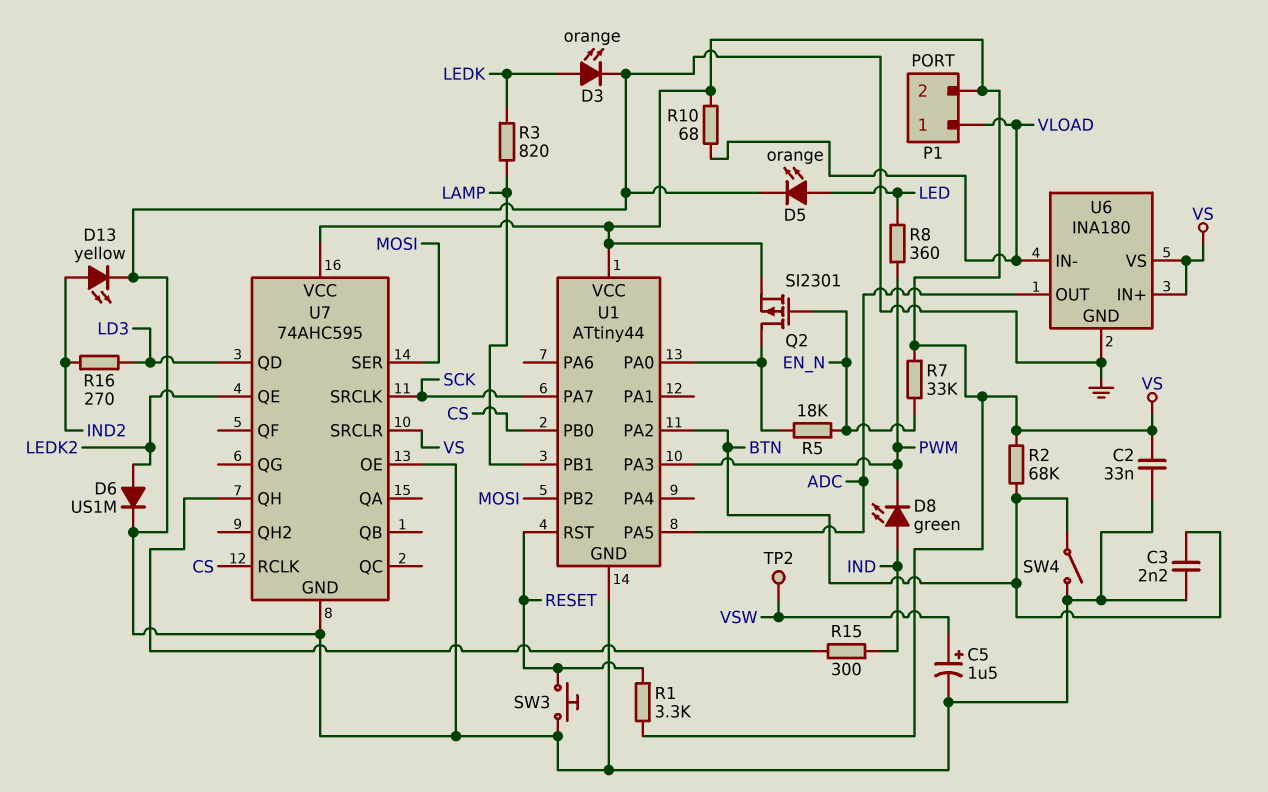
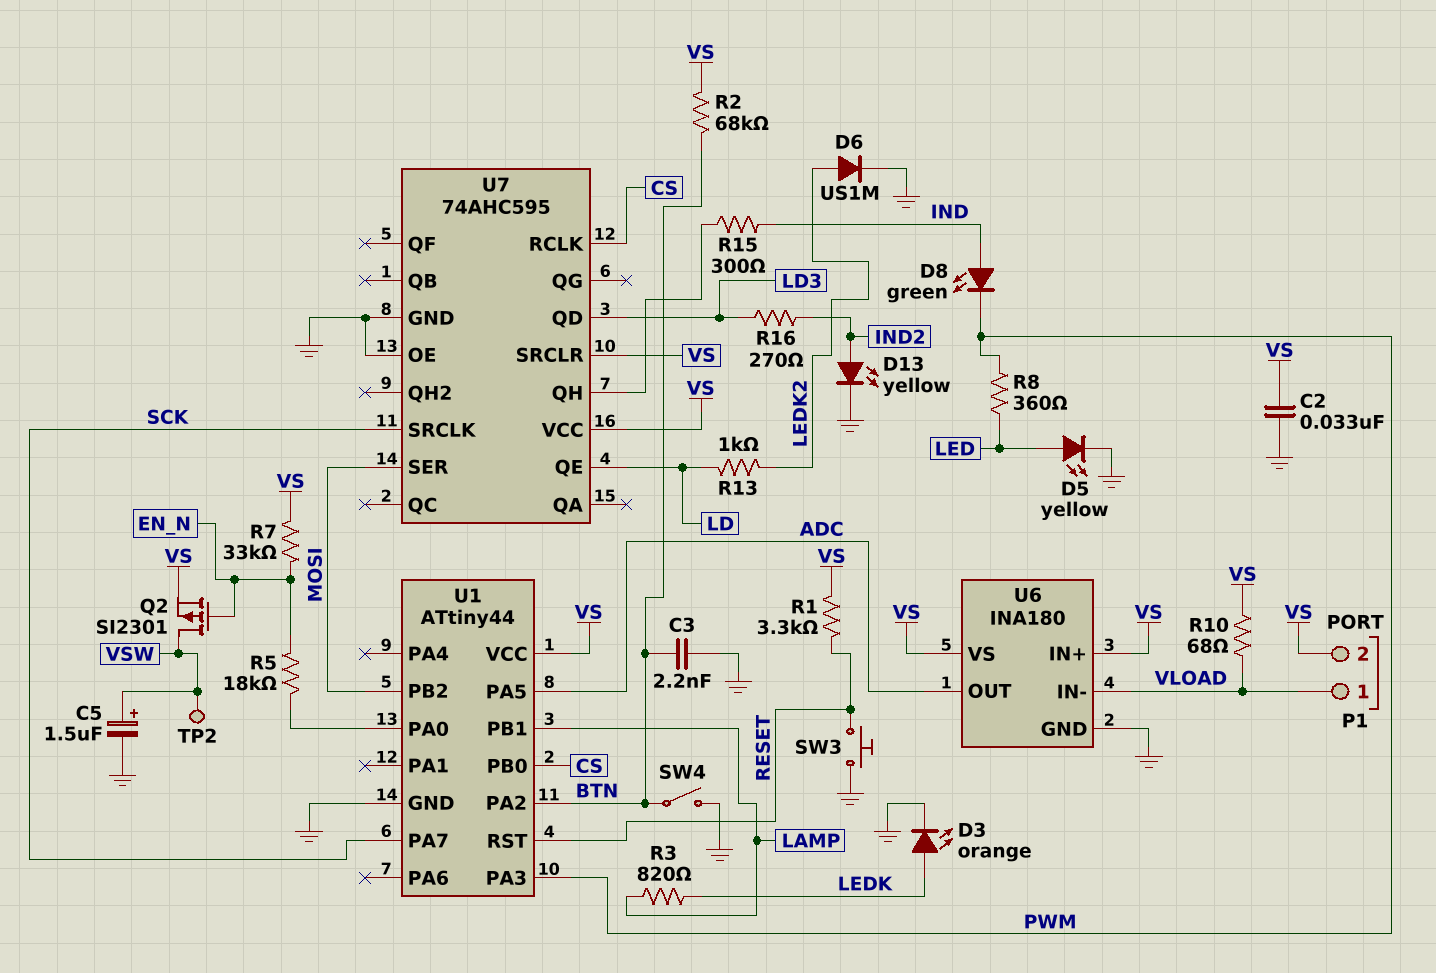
D5: LED orange (A LED, K GND) -> LED yellow (A LED, K GND)
Q2: PMOS SI2301 (G EN_N, D U1/PA0, S VS) -> PMOS SI2301 (G EN_N, D VSW, S VS)
R13: none -> 1k (LD, LEDK2)
U7 pin QE: LEDK2 -> LD

